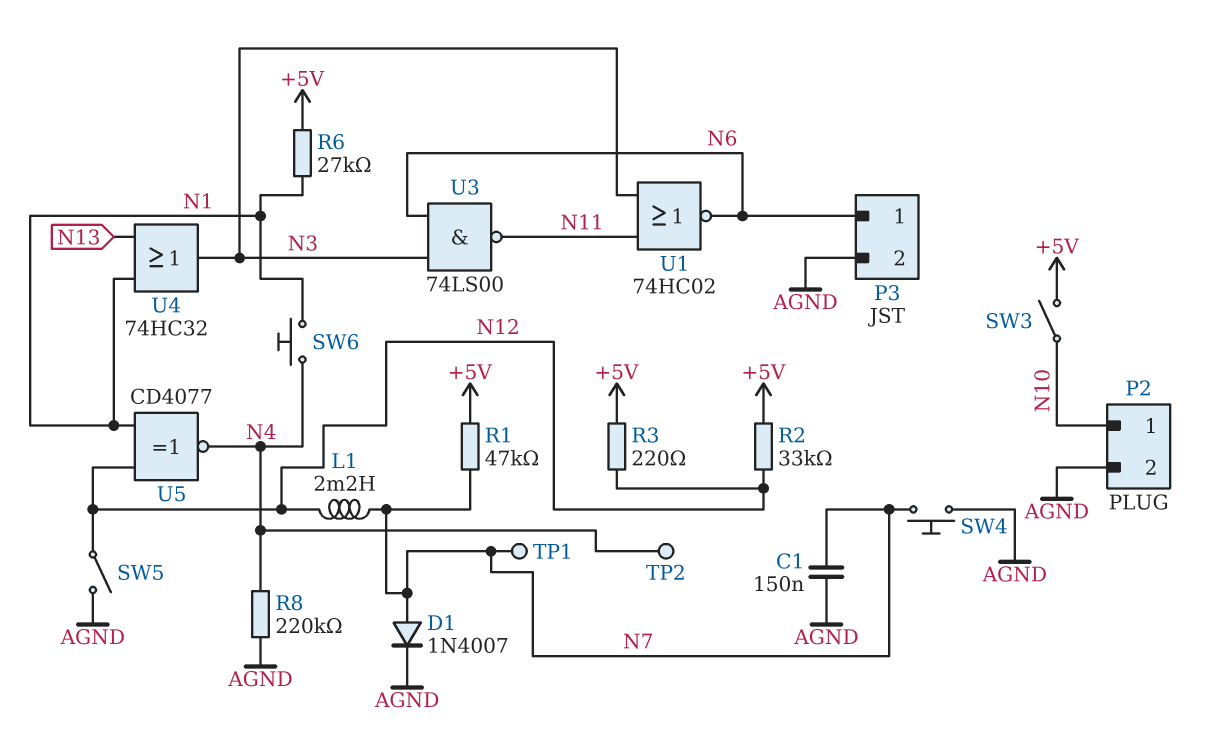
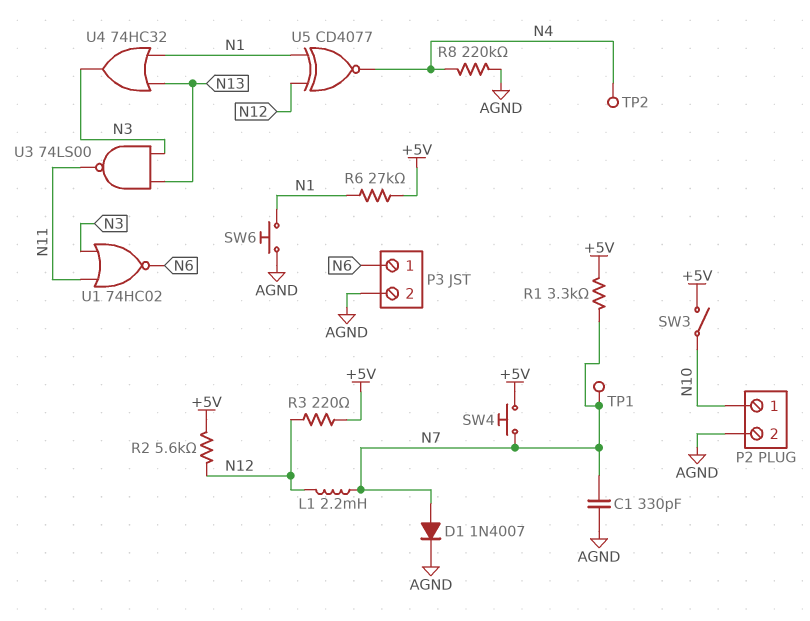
C1: 150nF (AGND, N7) -> 330pF (AGND, N7)
R1: 47k (+5V, N7) -> 3.3k (+5V, N7)
R2: 33k (+5V, N12) -> 5.6k (+5V, N12)
SW4: button (AGND, N7) -> button (+5V, N7)
SW5: switch (AGND, N12) -> none
SW6: button (N1, N4) -> button (AGND, N1)
U3: NAND 74LS00 (in N3, in N6, out N11) -> NAND 74LS00 (in N3, in N13, out N11)

